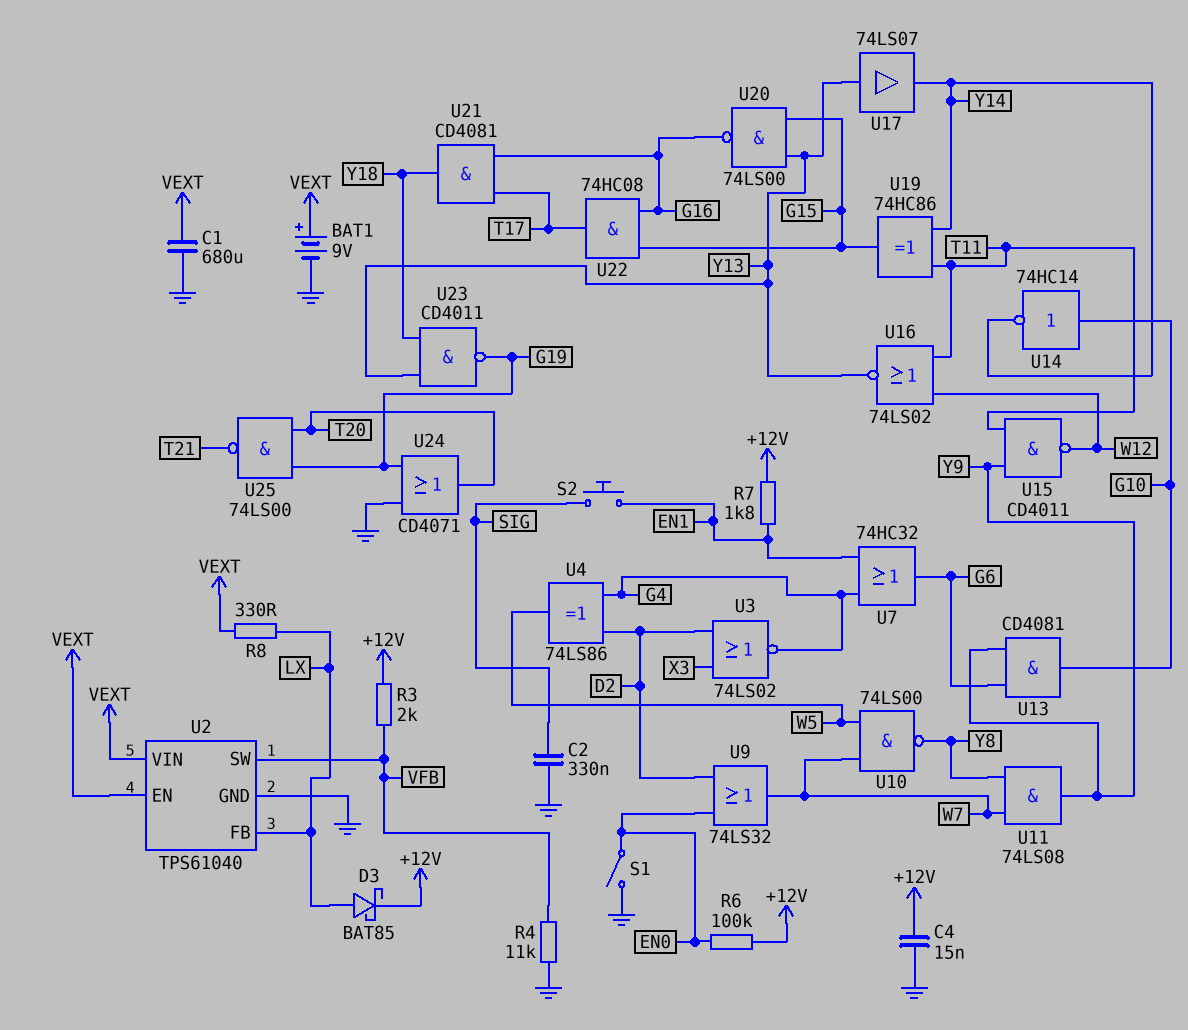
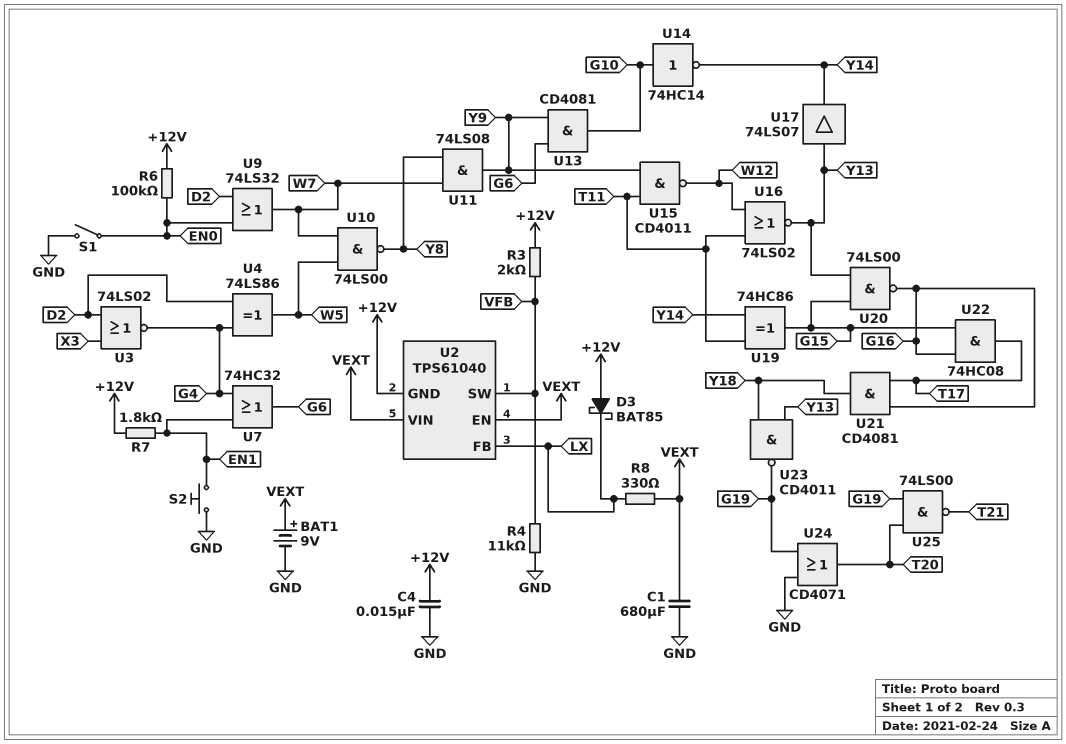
C2: 330nF (GND, SIG) -> none
D3: schottky BAT85 (A LX, K +12V) -> schottky BAT85 (A +12V, K LX)
S2: button (EN1, SIG) -> button (EN1, GND)
U2 pin GND: GND -> +12V

